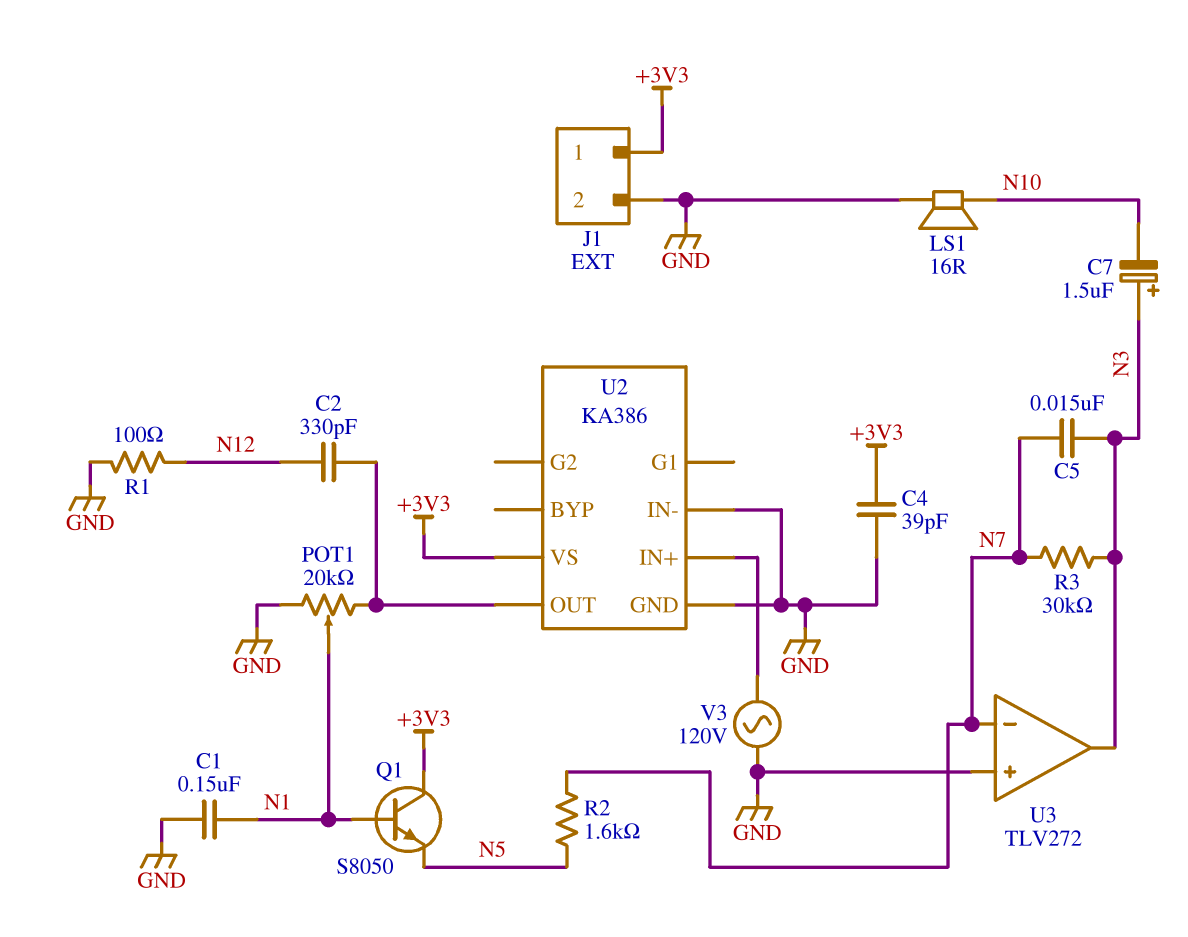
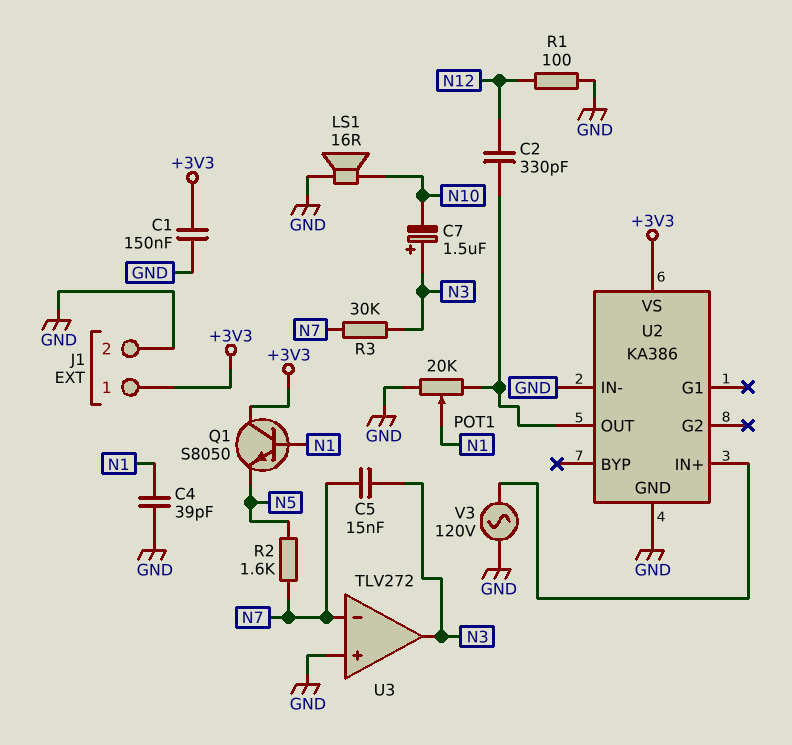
C1: 150nF (GND, N1) -> 150nF (+3V3, GND)
C4: 39pF (+3V3, GND) -> 39pF (GND, N1)

